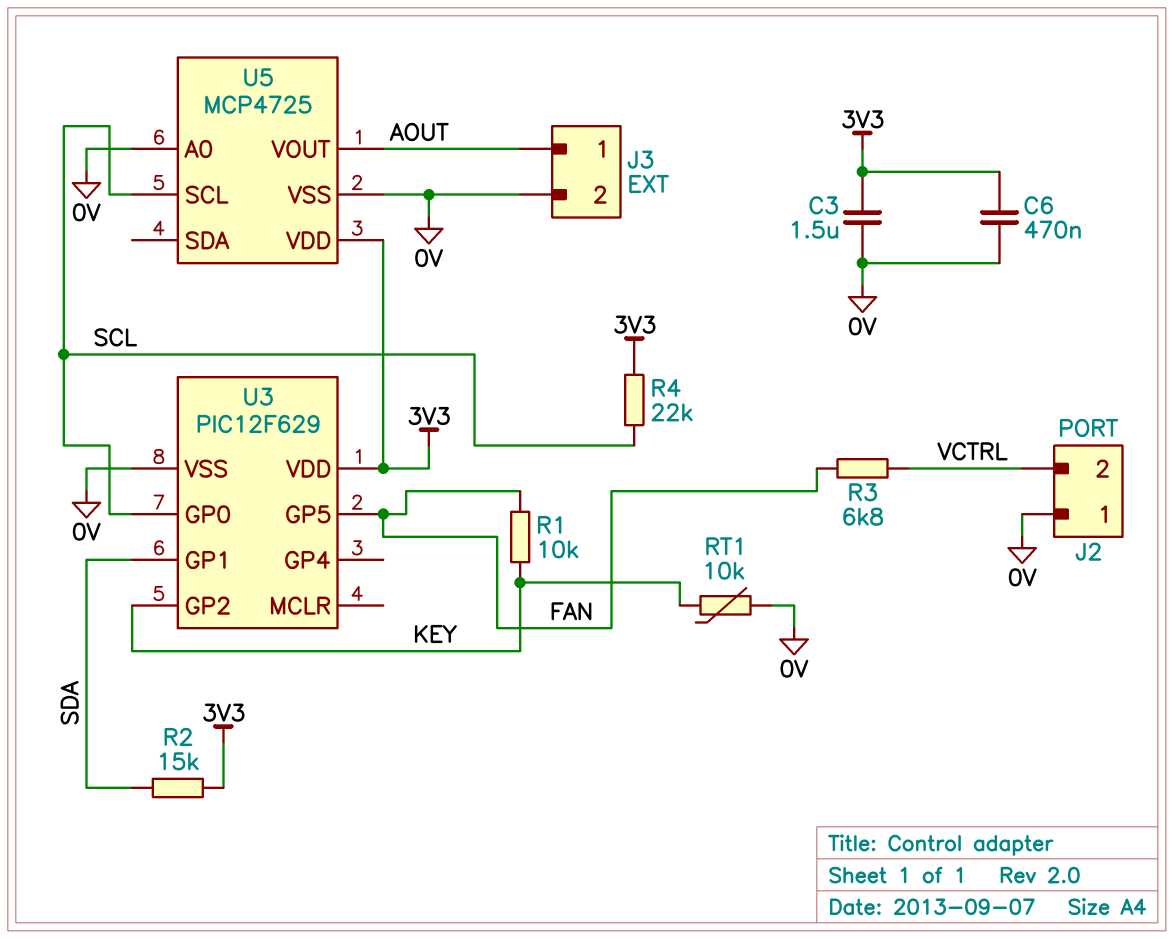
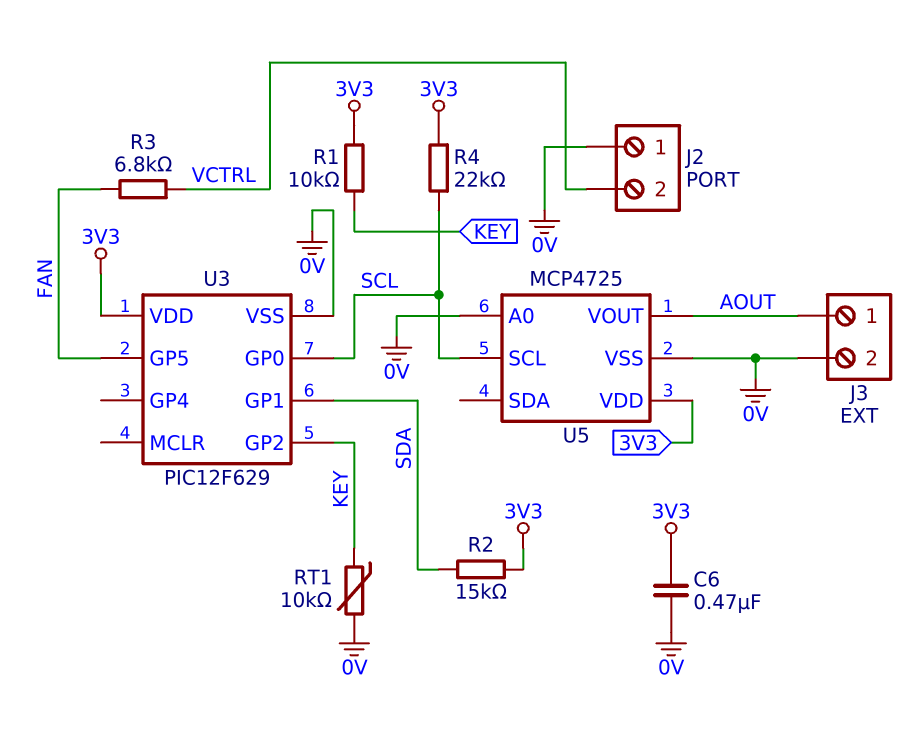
C3: 1.5uF (0V, 3V3) -> none
R1: 10k (FAN, KEY) -> 10k (3V3, KEY)

